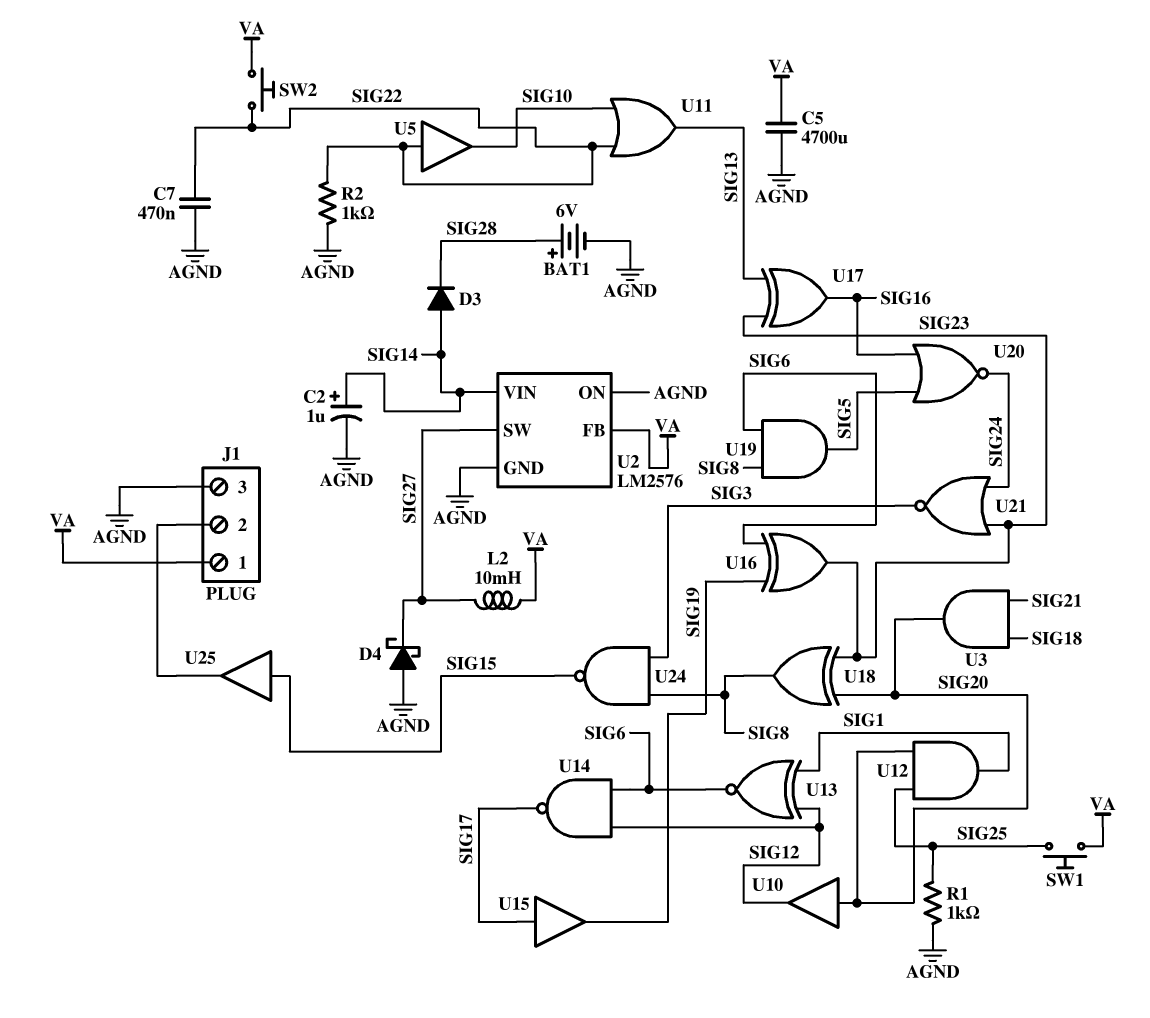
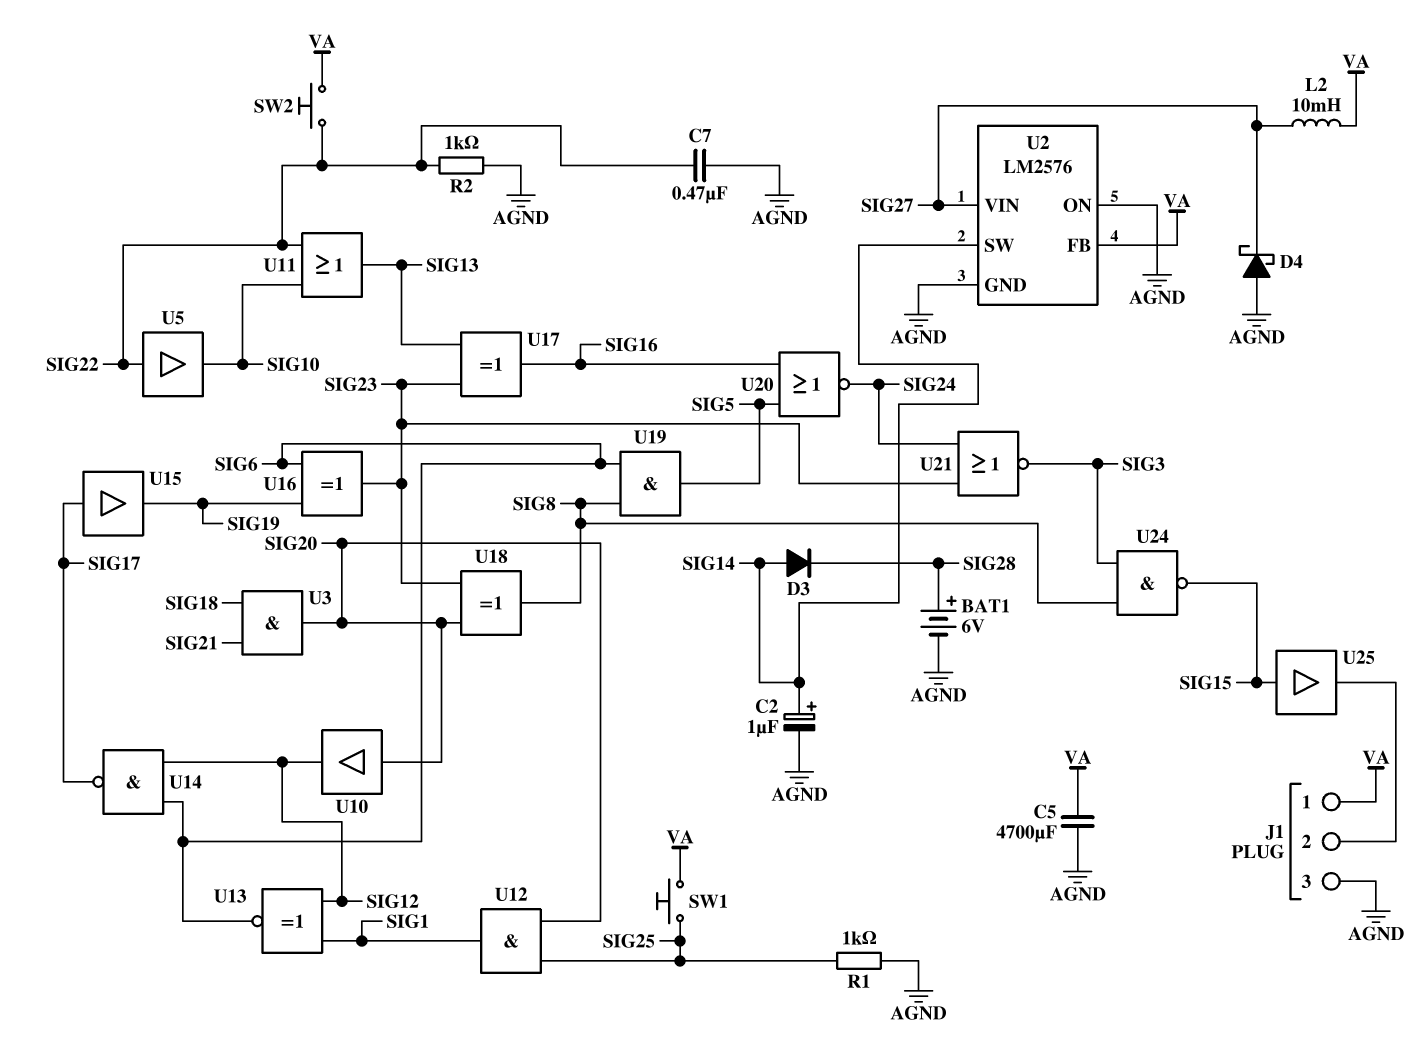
U2 pin SW: SIG27 -> SIG14
U2 pin VIN: SIG14 -> SIG27

